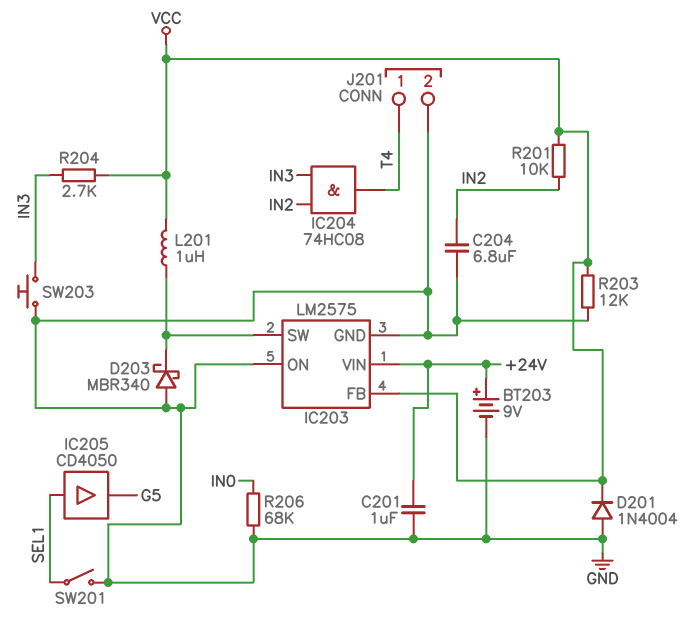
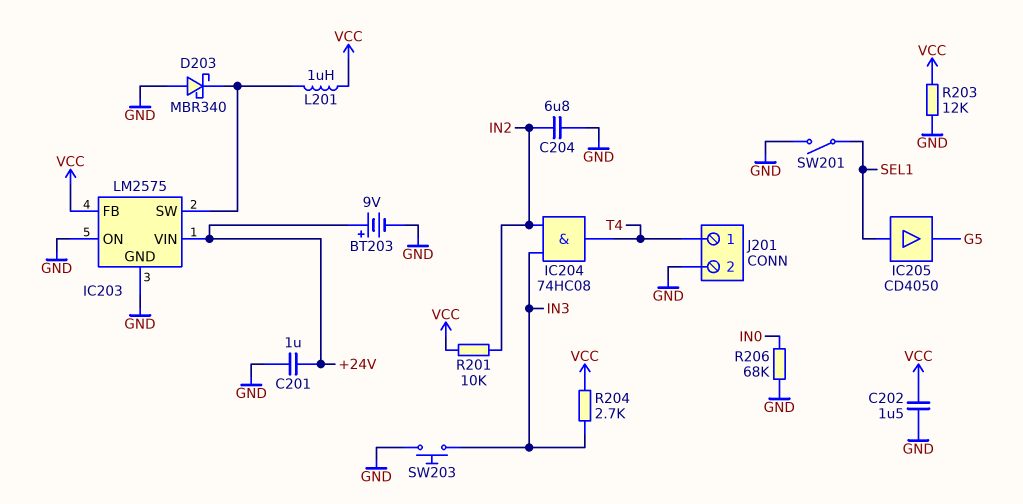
C202: none -> 1.5uF (GND, VCC)
D201: diode 1N4004 (A GND, K VCC) -> none

